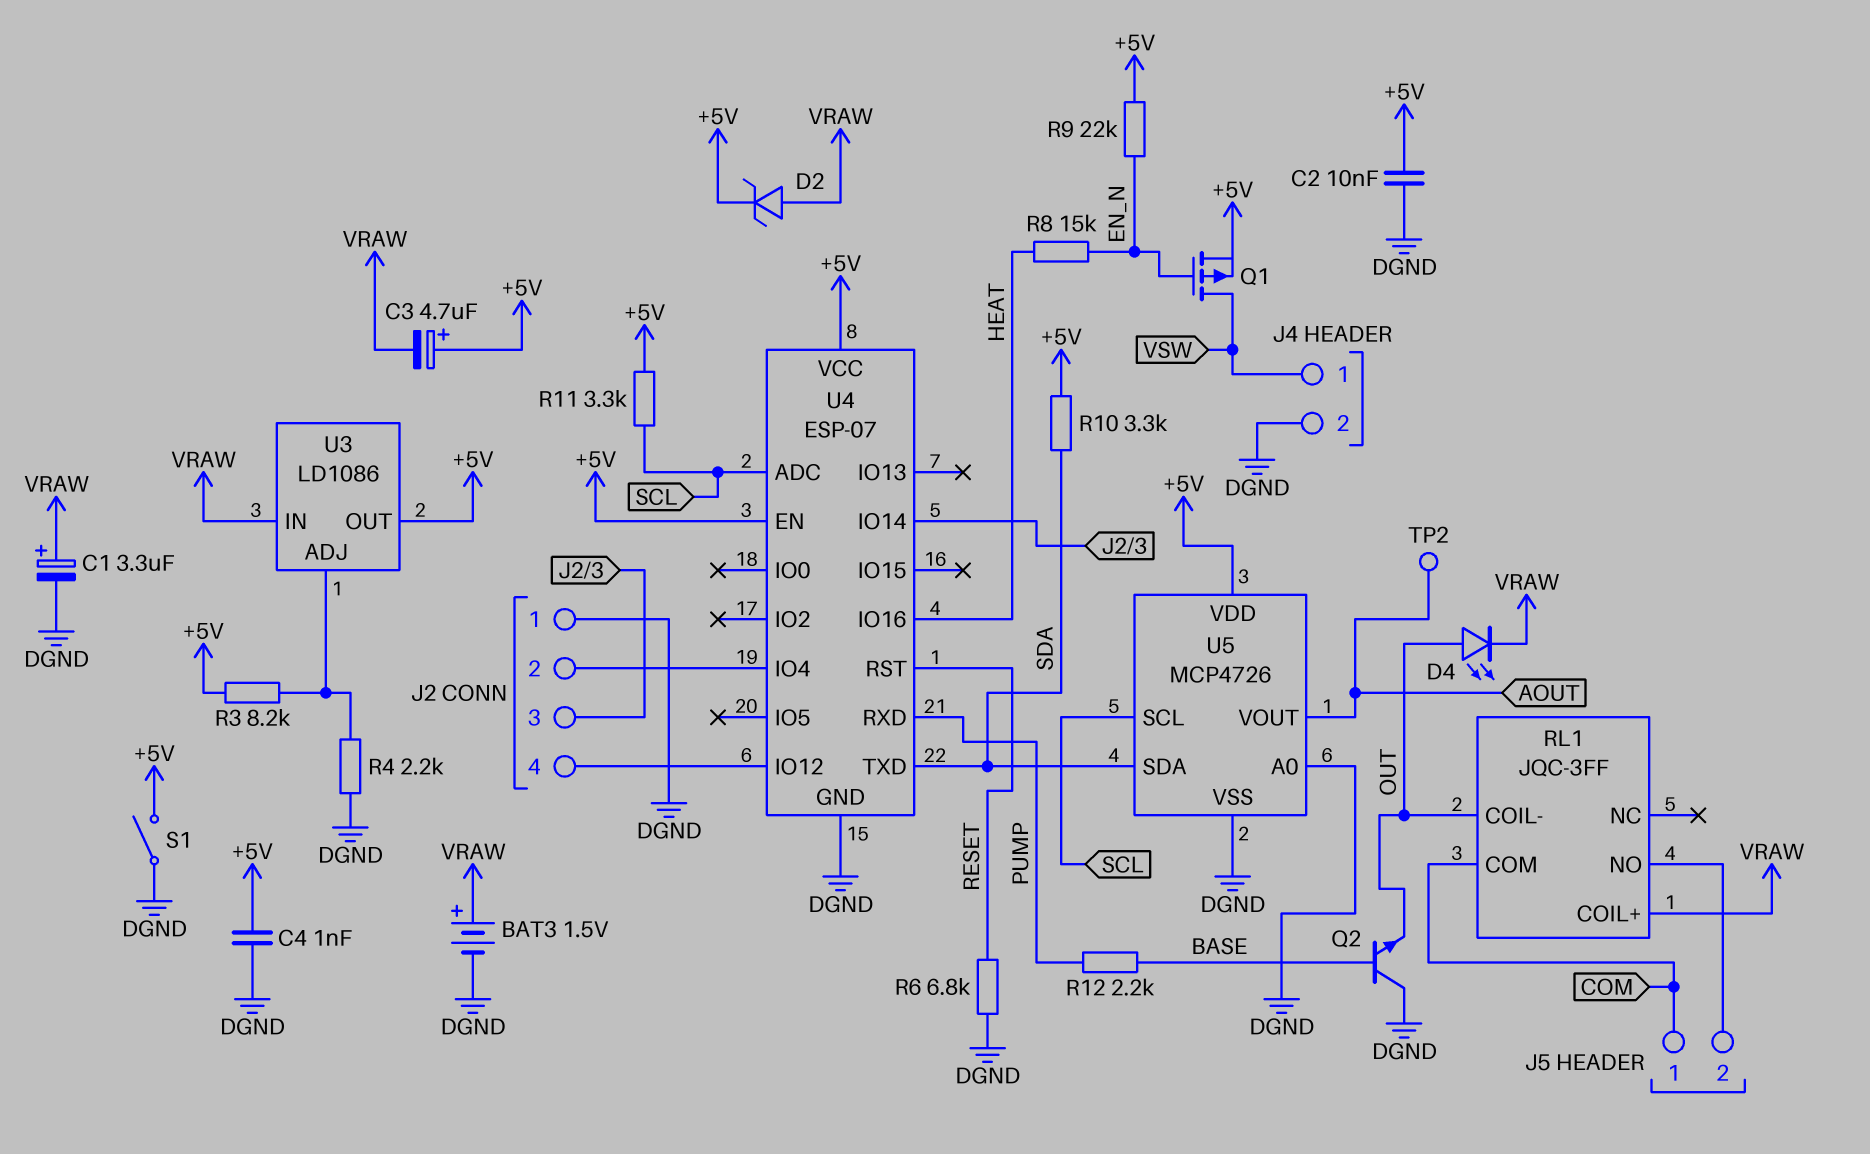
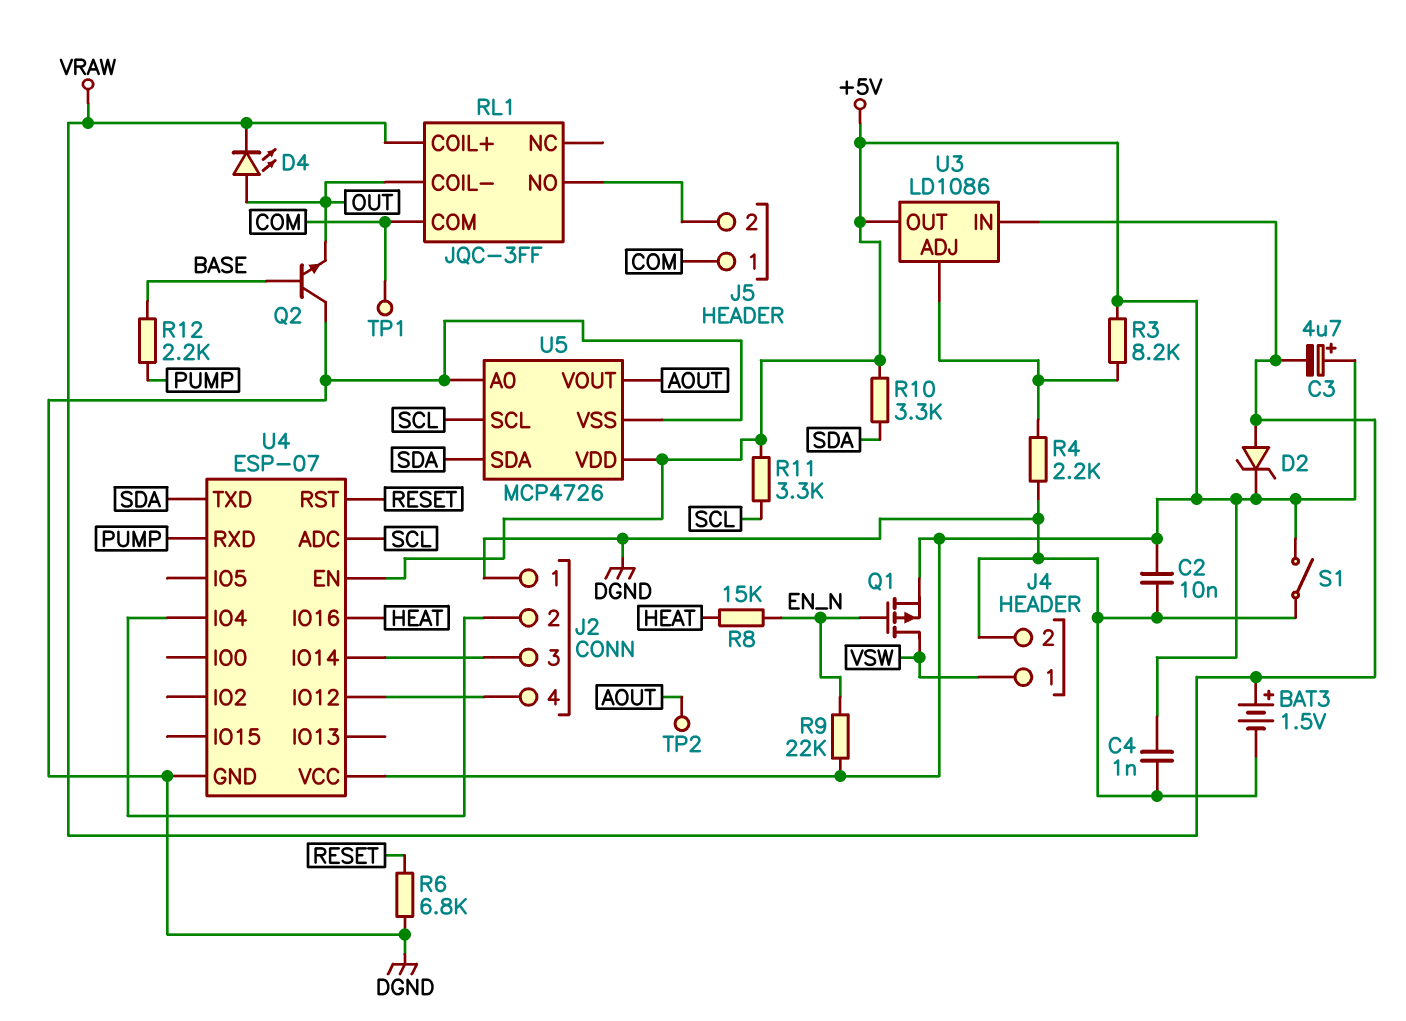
C1: 3.3uF (plus VRAW, minus DGND) -> none
TP1: none -> test point (COM)

